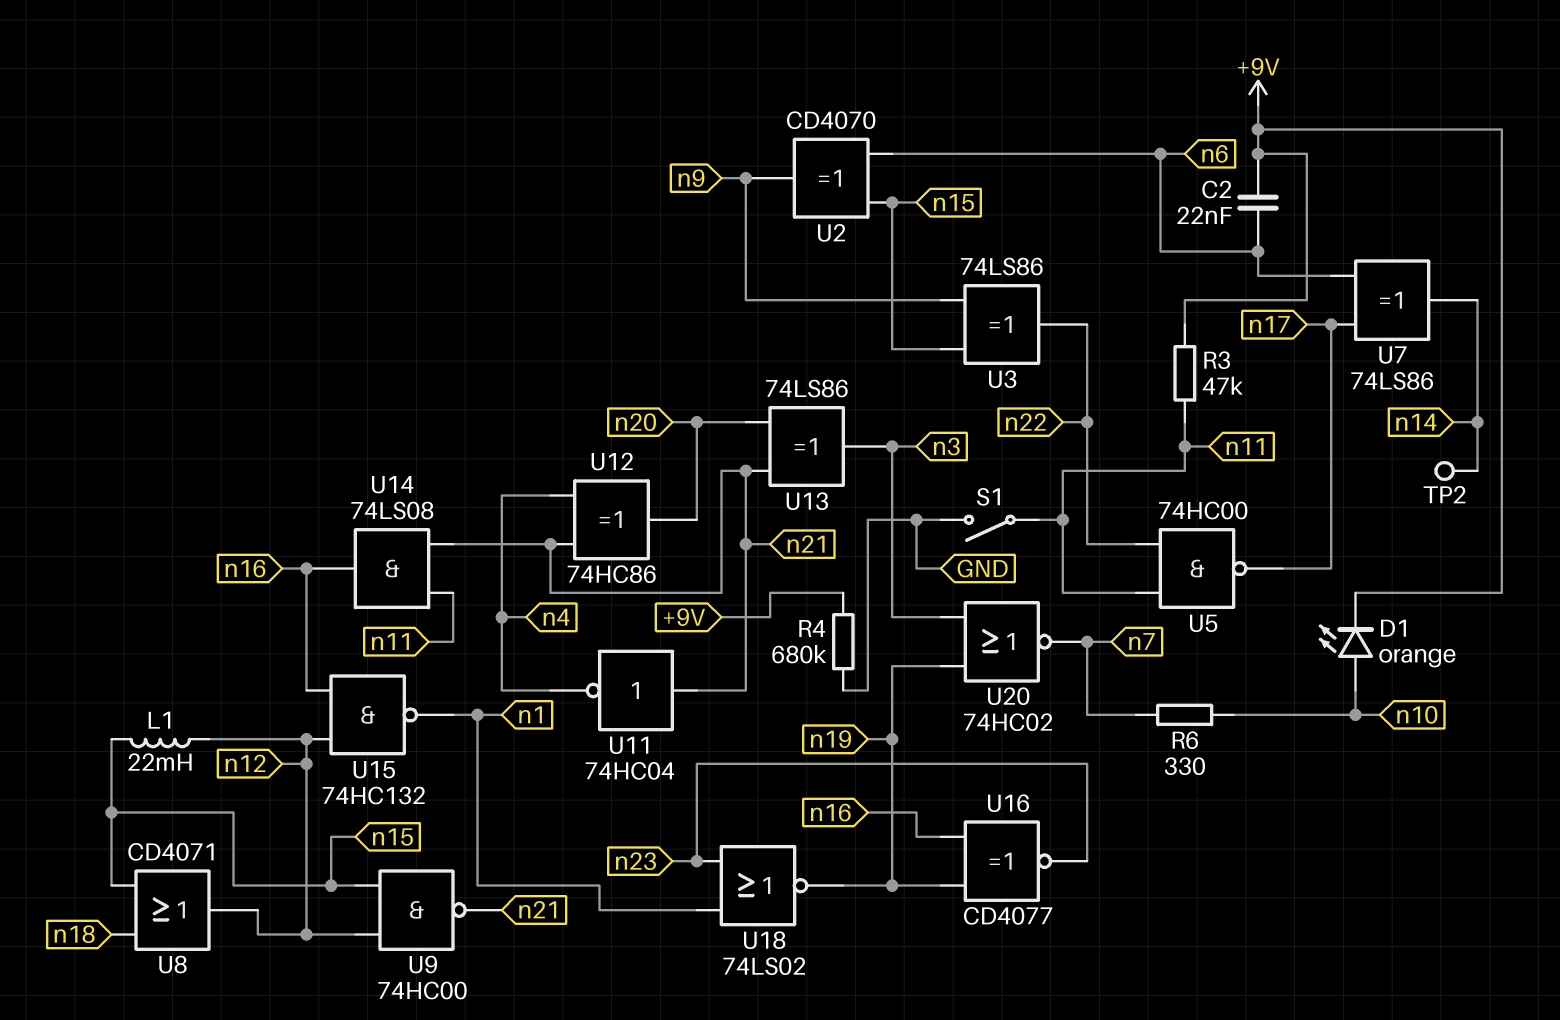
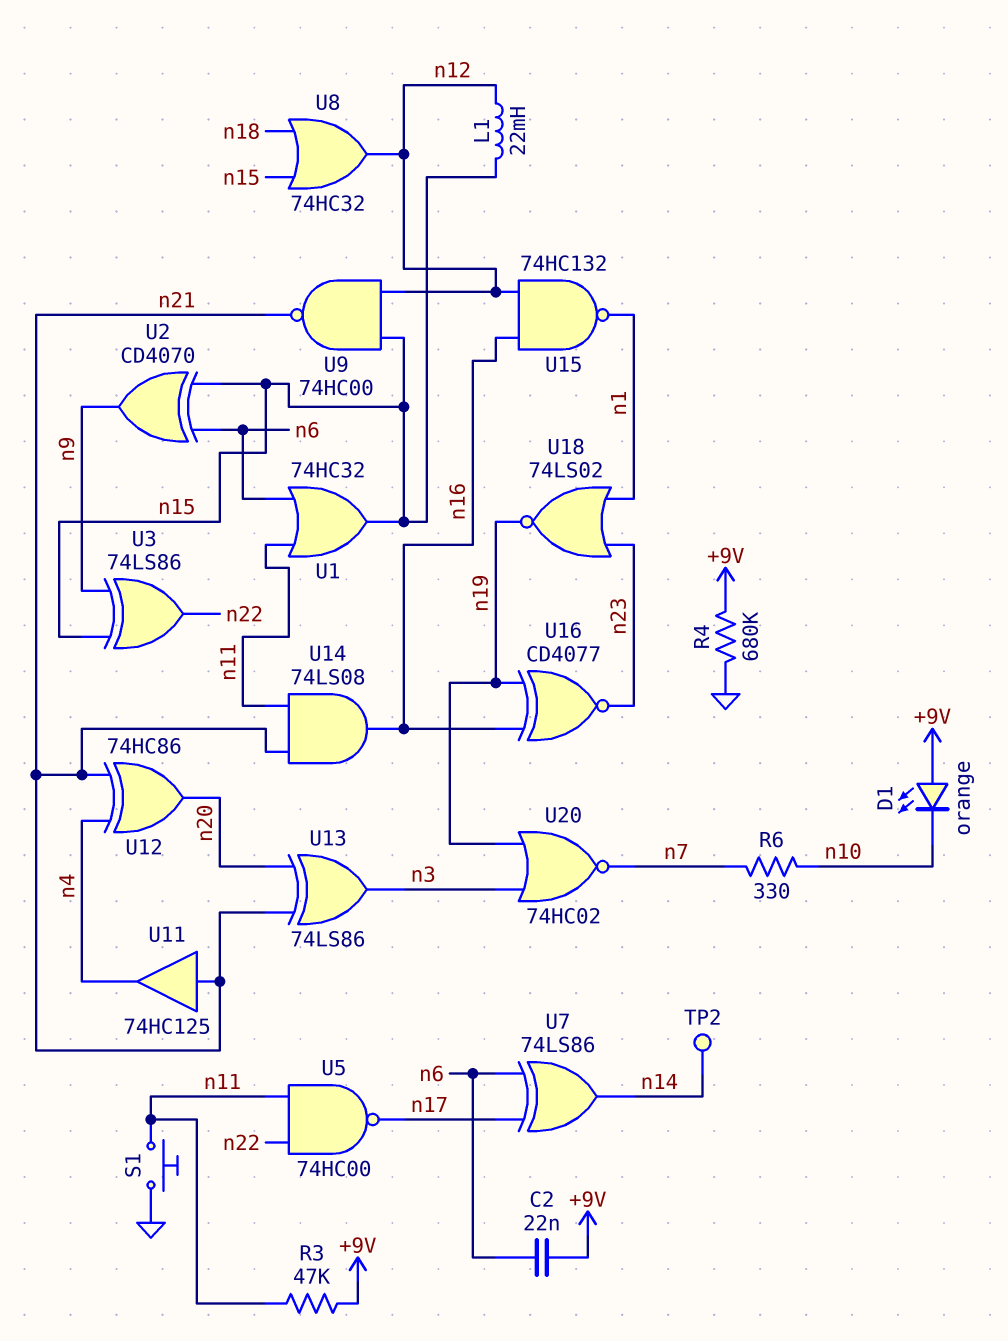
D1: LED orange (A n10, K +9V) -> LED orange (A +9V, K n10)
S1: switch (GND, n11) -> button (GND, n11)
U1: none -> OR 74HC32 (in n6, in n11, out n15)
U8: OR CD4071 (in n15, in n18, out n12) -> OR 74HC32 (in n15, in n18, out n12)
U11: NOT 74HC04 (in n21, out n4) -> buffer 74HC125 (in n21, out n4)

